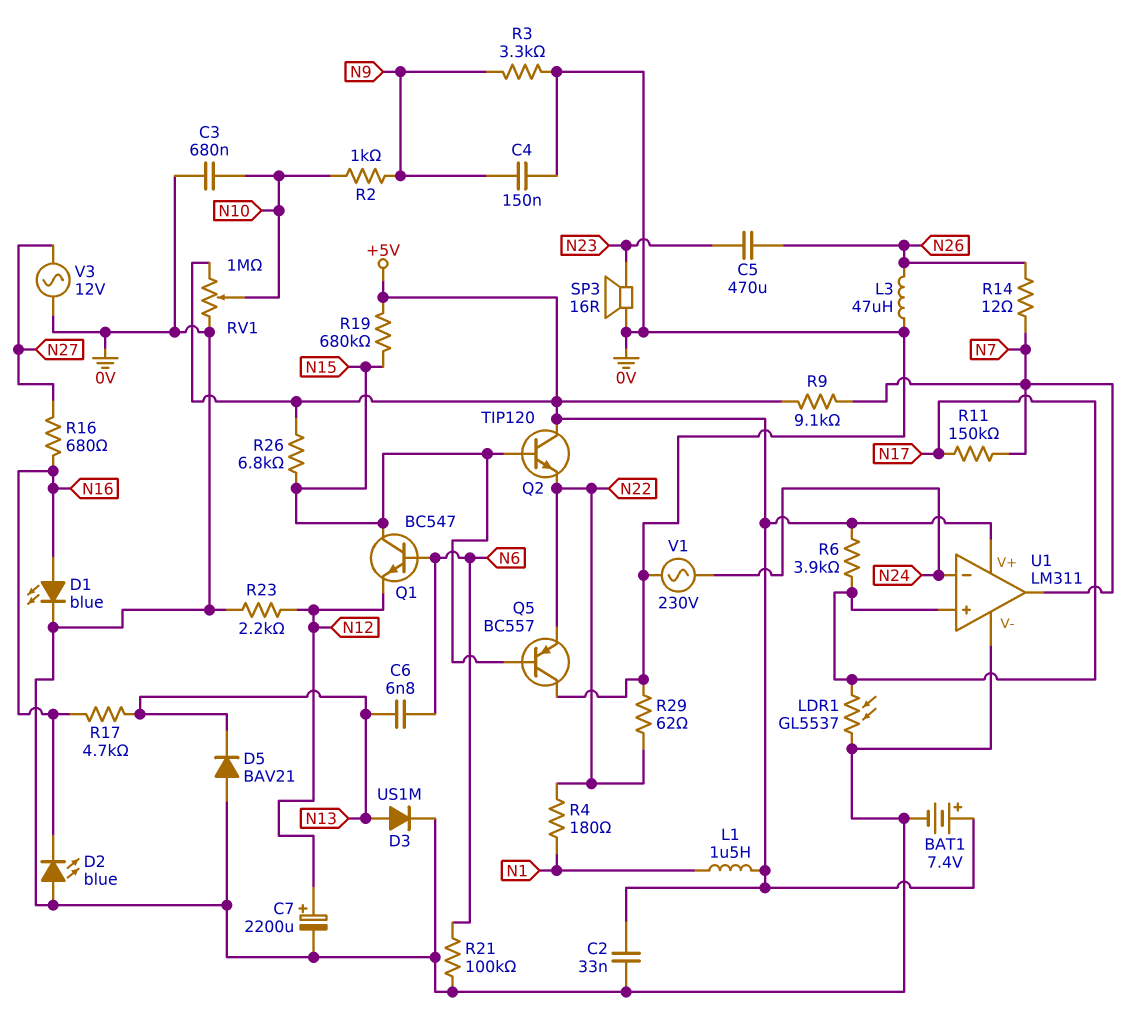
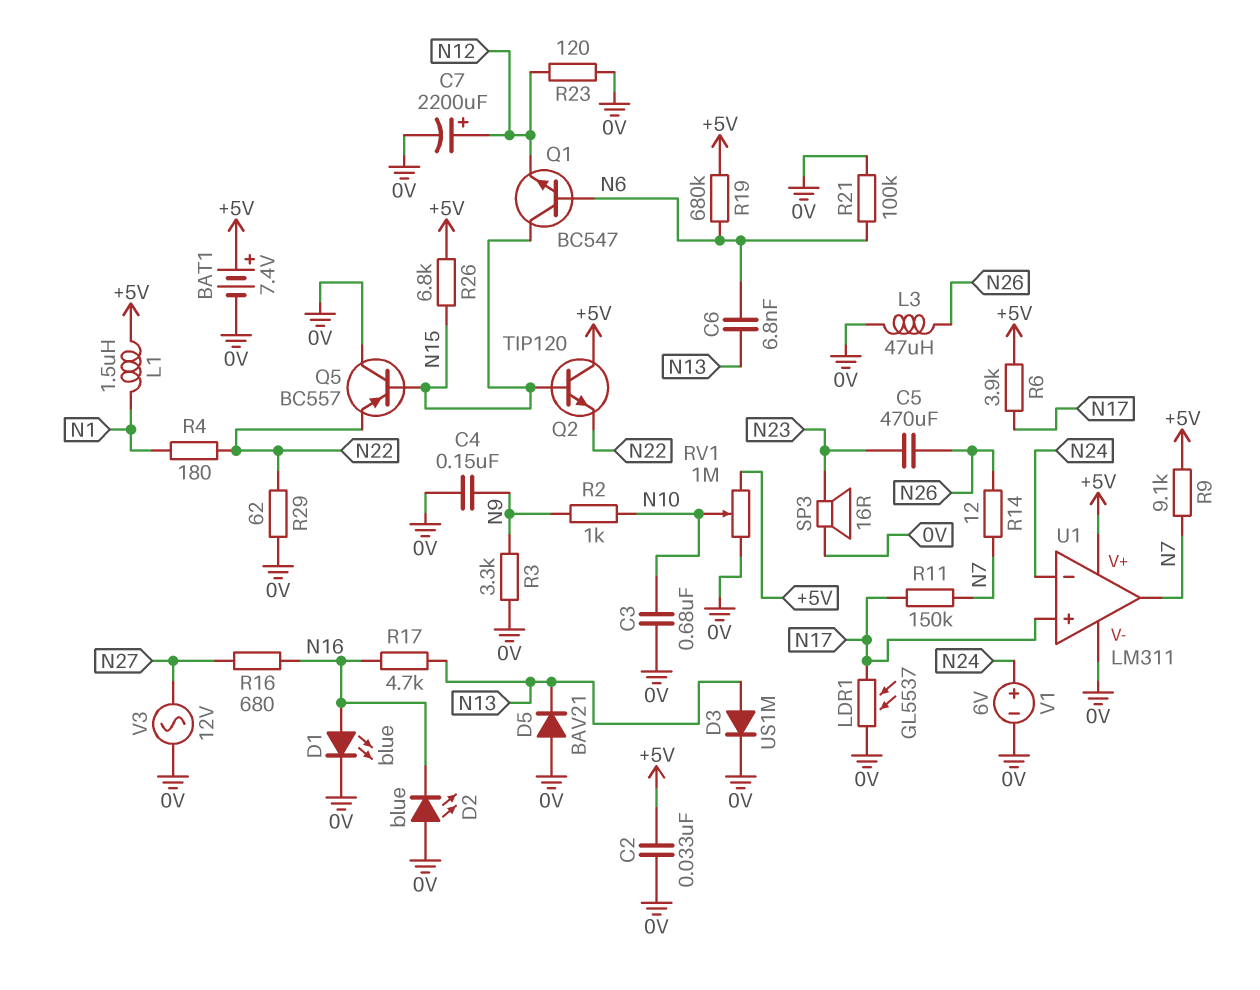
R19: 680k (+5V, N15) -> 680k (+5V, N6)
R23: 2.2k (0V, N12) -> 120 (0V, N12)
V1: AC 230V (0V, N24) -> 6V (plus N24, minus 0V)

